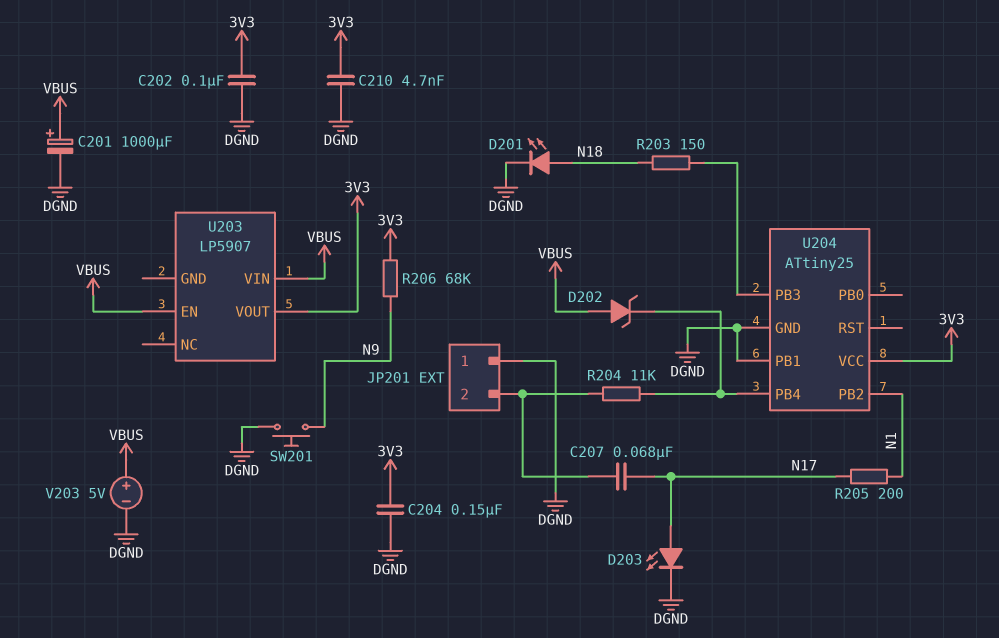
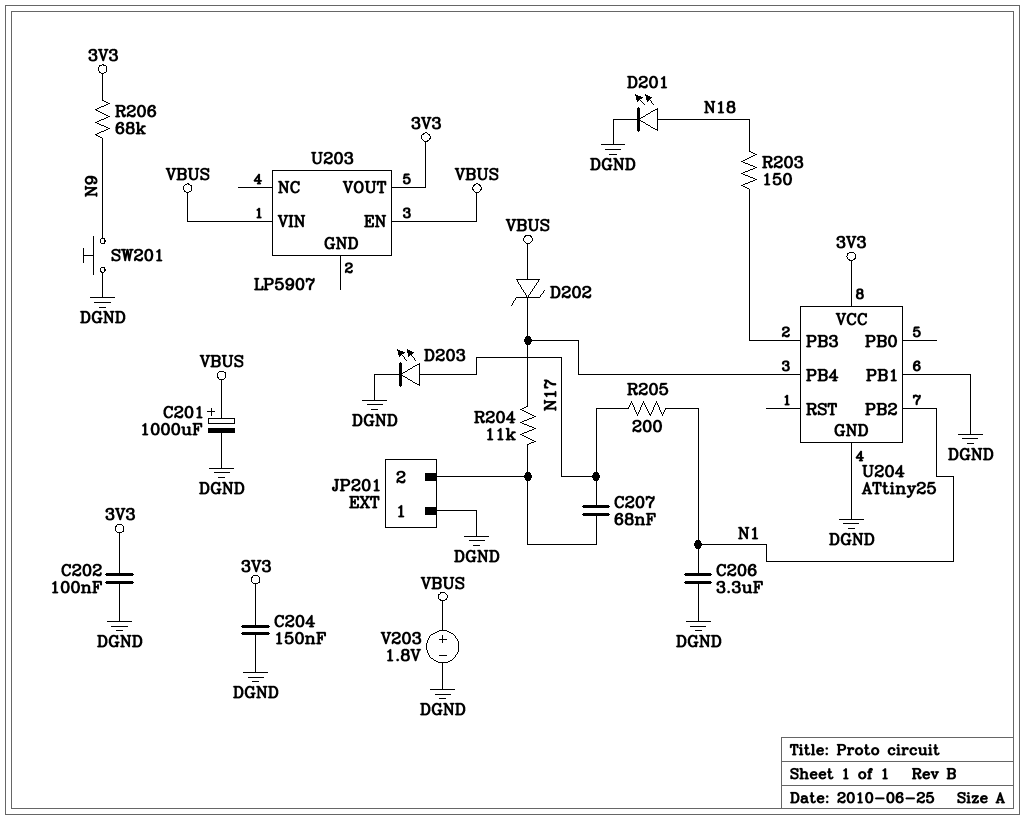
C206: none -> 3.3uF (DGND, N1)
C210: 4.7nF (3V3, DGND) -> none
V203: 5V (plus VBUS, minus DGND) -> 1.8V (plus VBUS, minus DGND)

